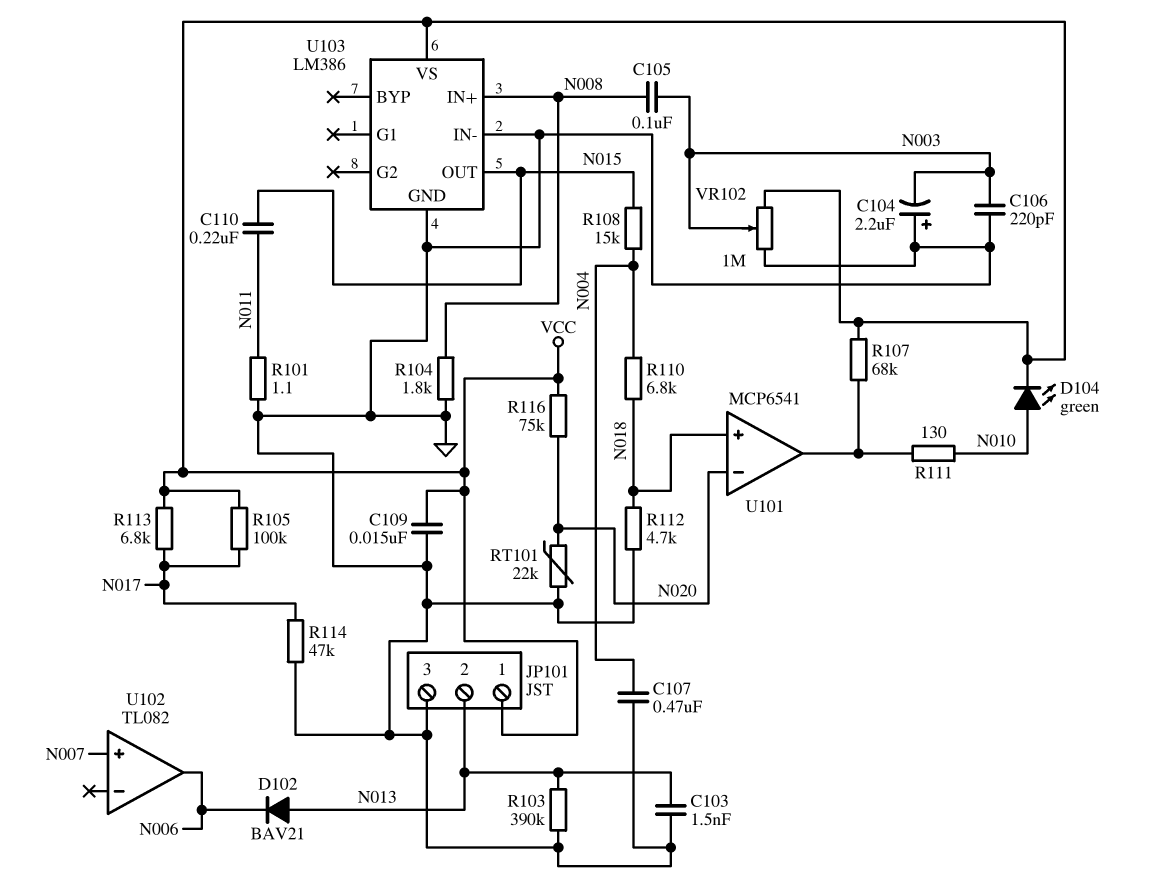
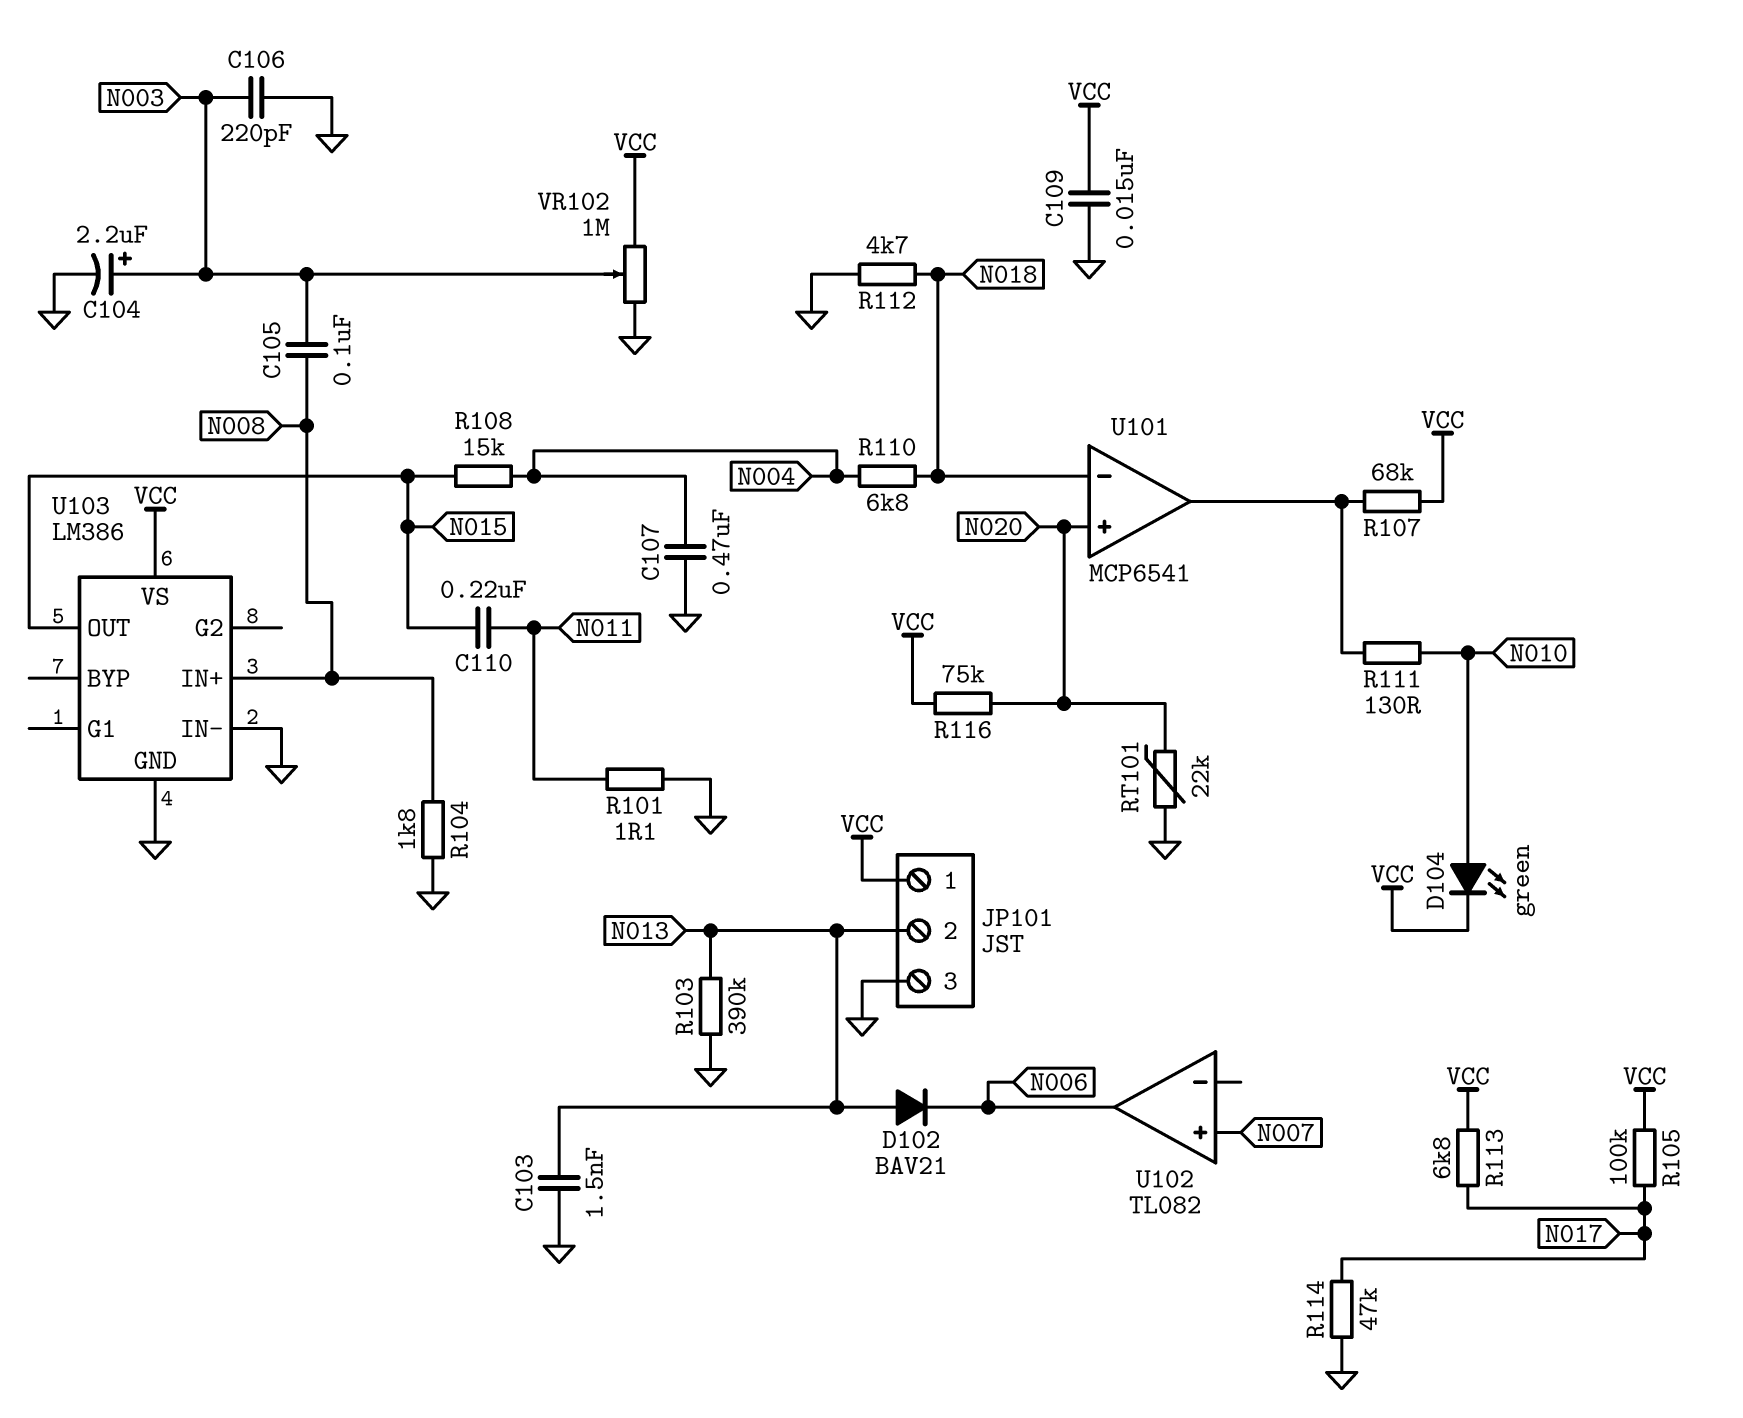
C104: 2.2uF (plus GND, minus N003) -> 2.2uF (plus N003, minus GND)
U101 pin in+: N018 -> N020
U101 pin in-: N020 -> N018

